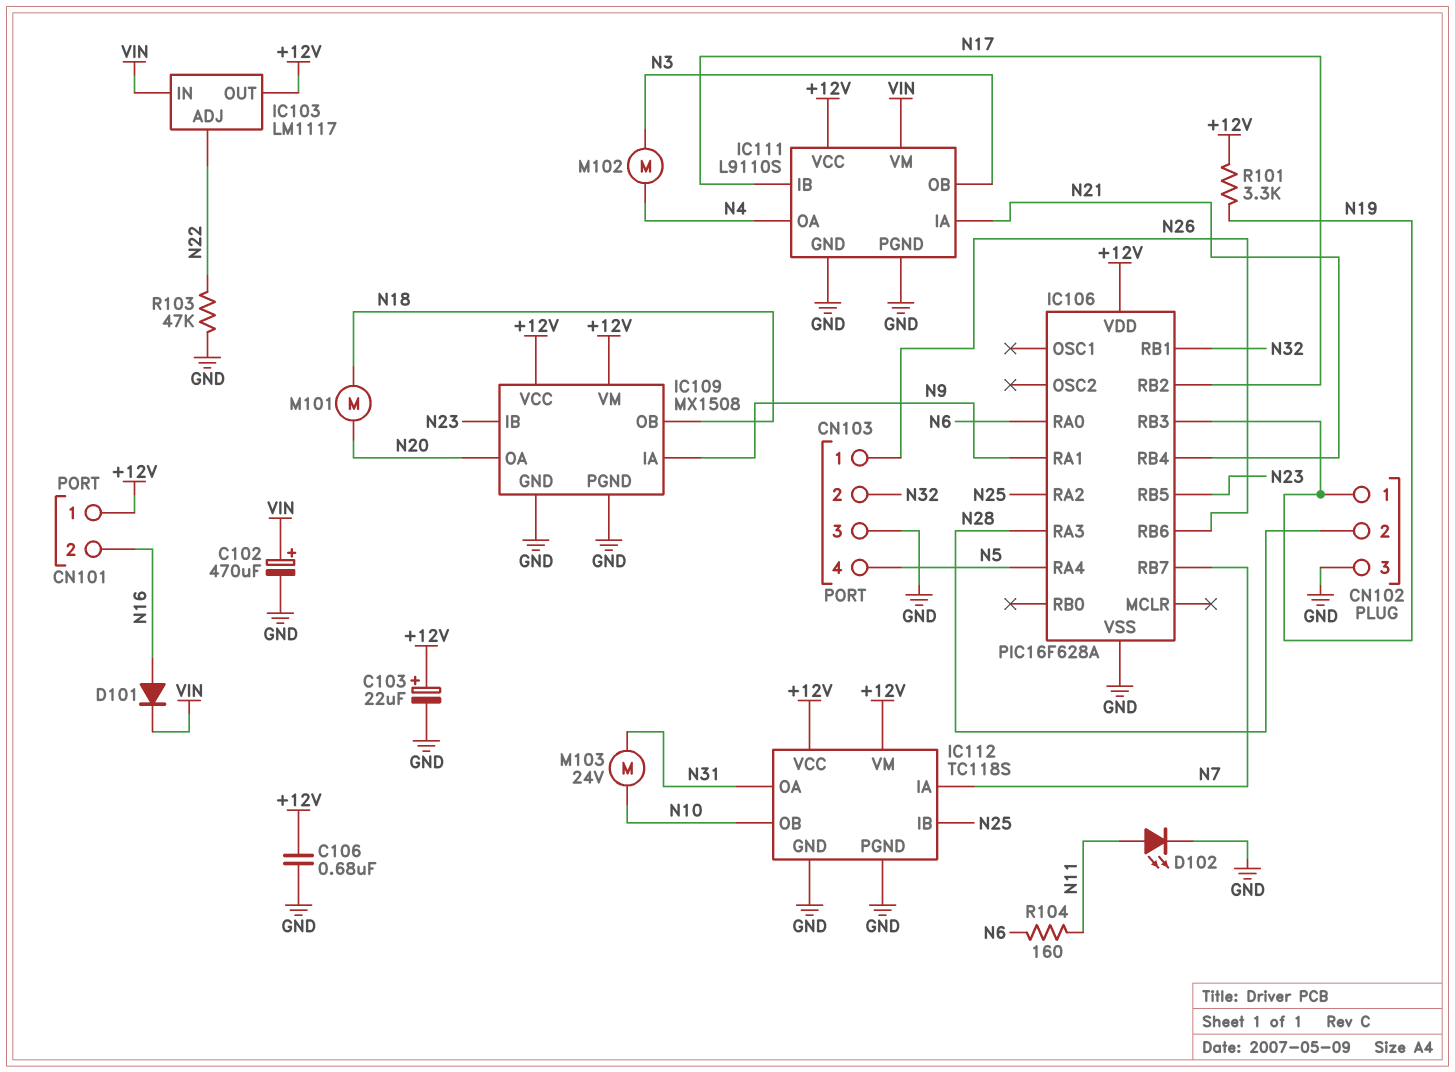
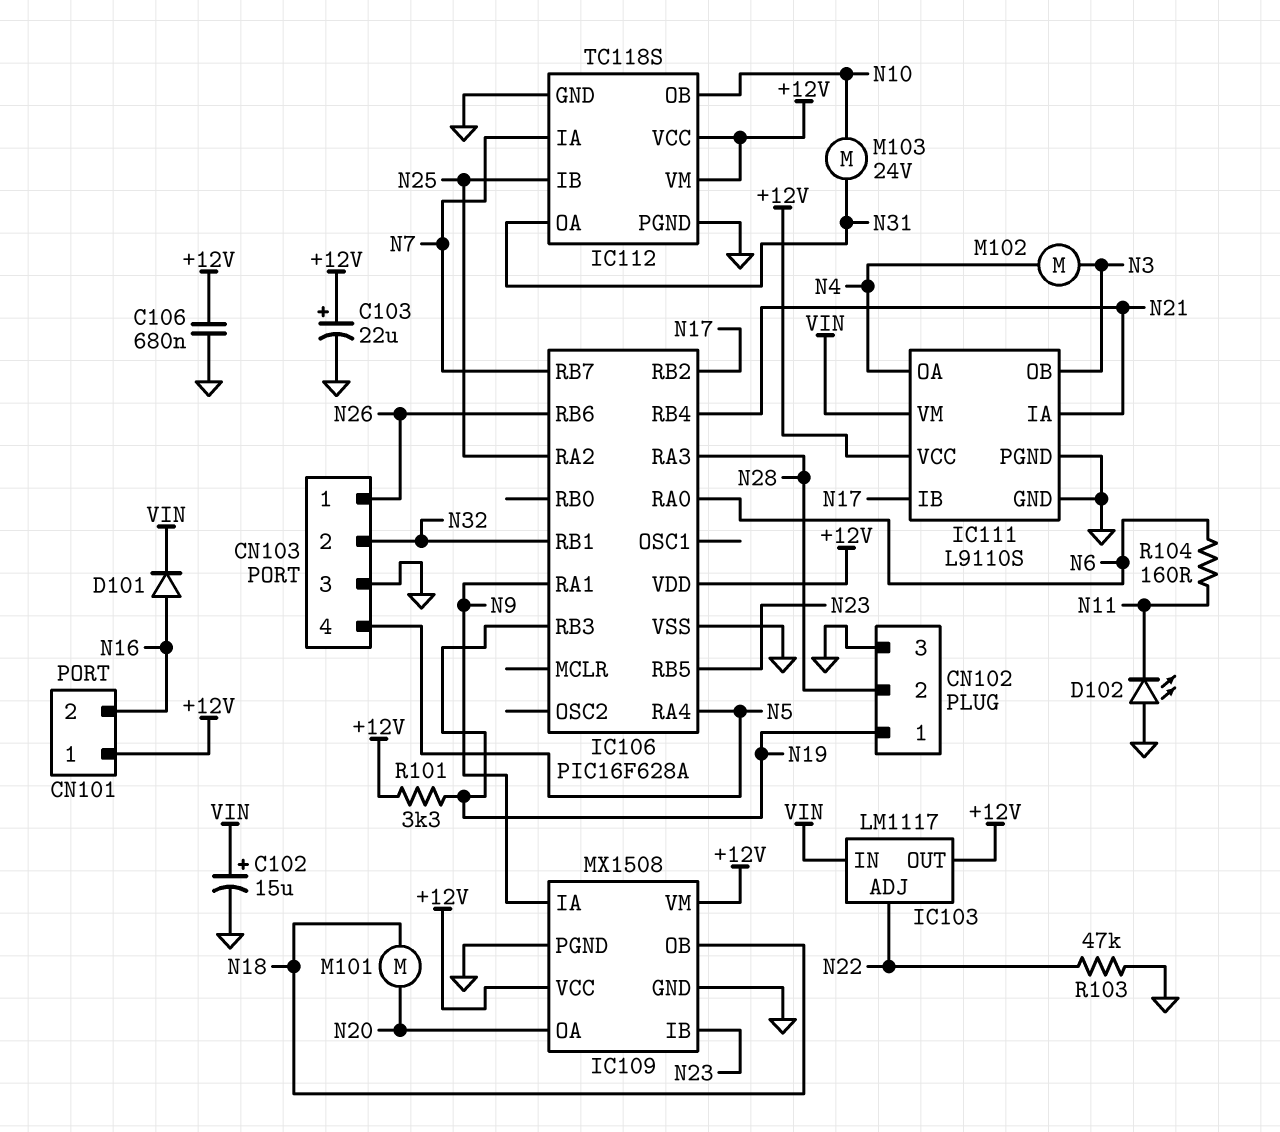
C102: 470uF (plus VIN, minus GND) -> 15uF (plus VIN, minus GND)
D102: LED (A N11, K GND) -> LED (A GND, K N11)

